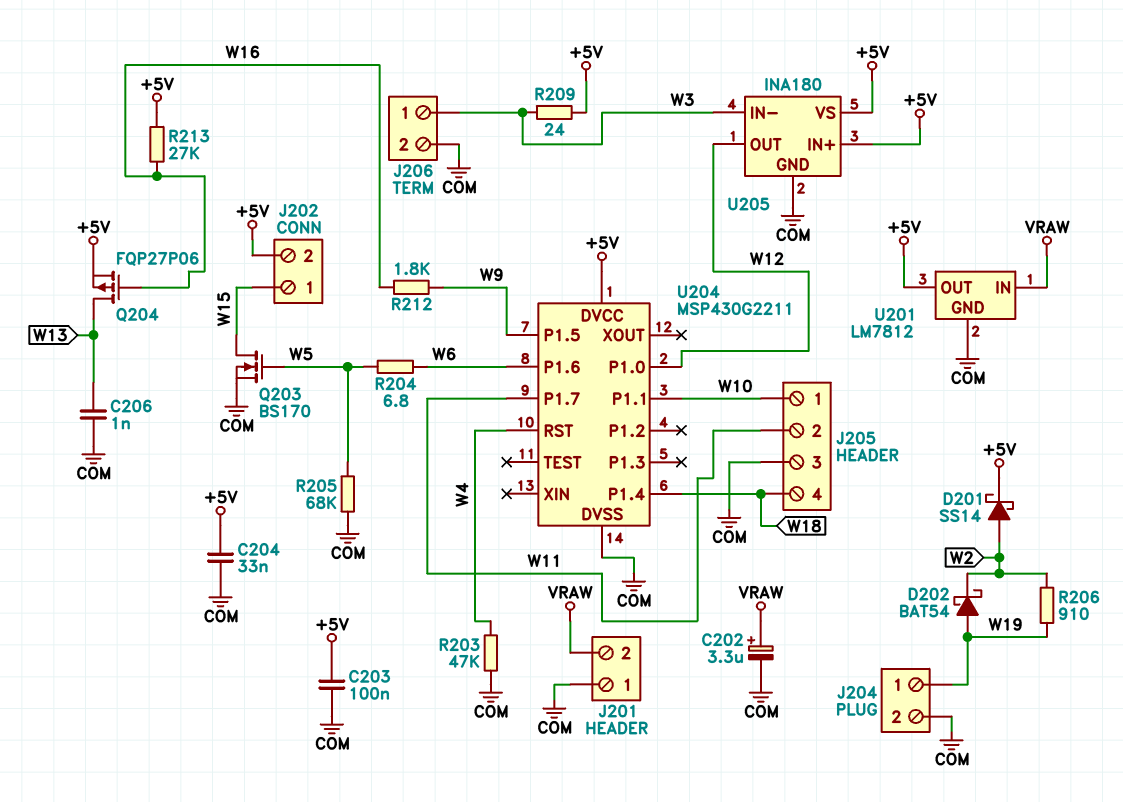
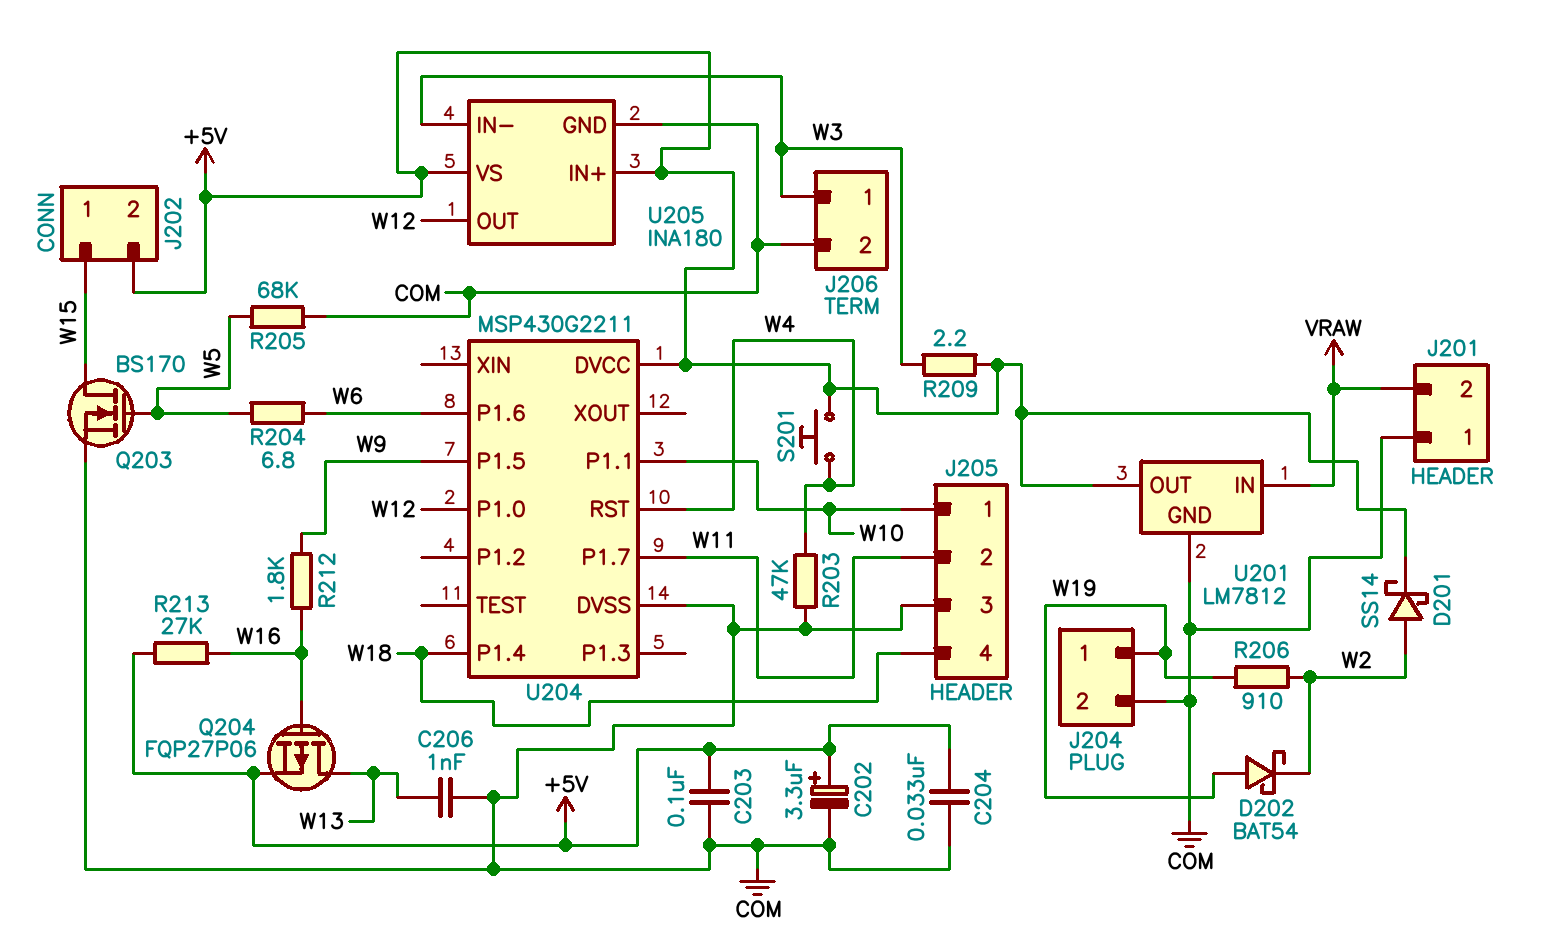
C202: 3.3uF (plus VRAW, minus COM) -> 3.3uF (plus +5V, minus COM)
R209: 24 (+5V, W3) -> 2.2 (+5V, W3)
S201: none -> button (+5V, W4)

